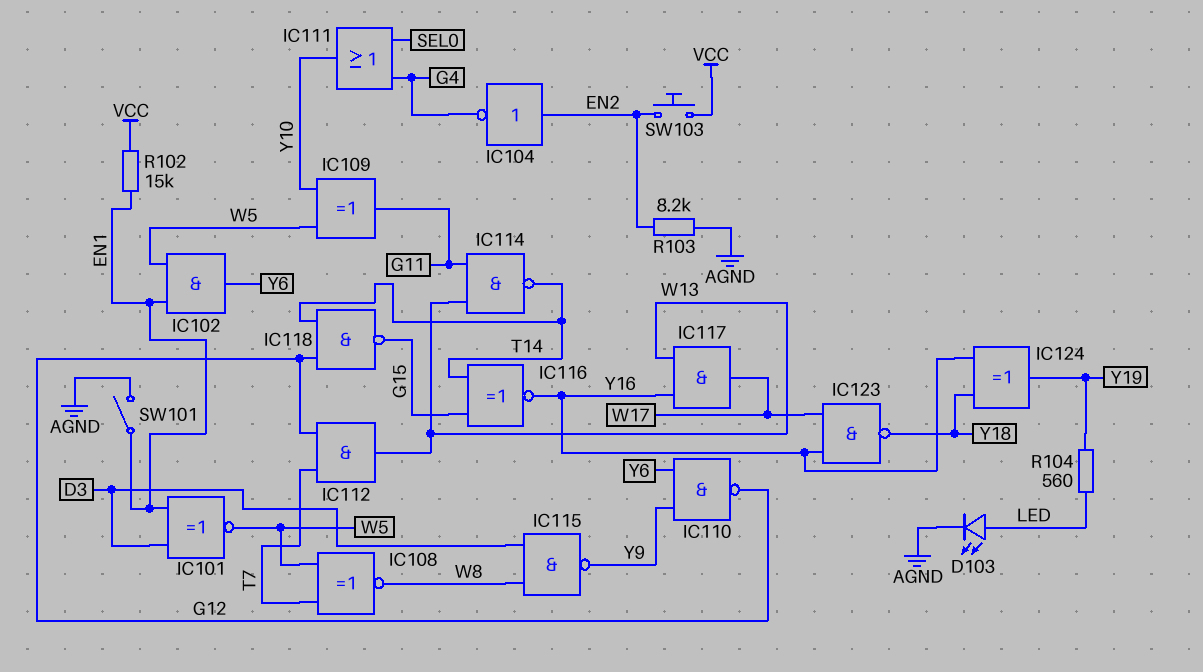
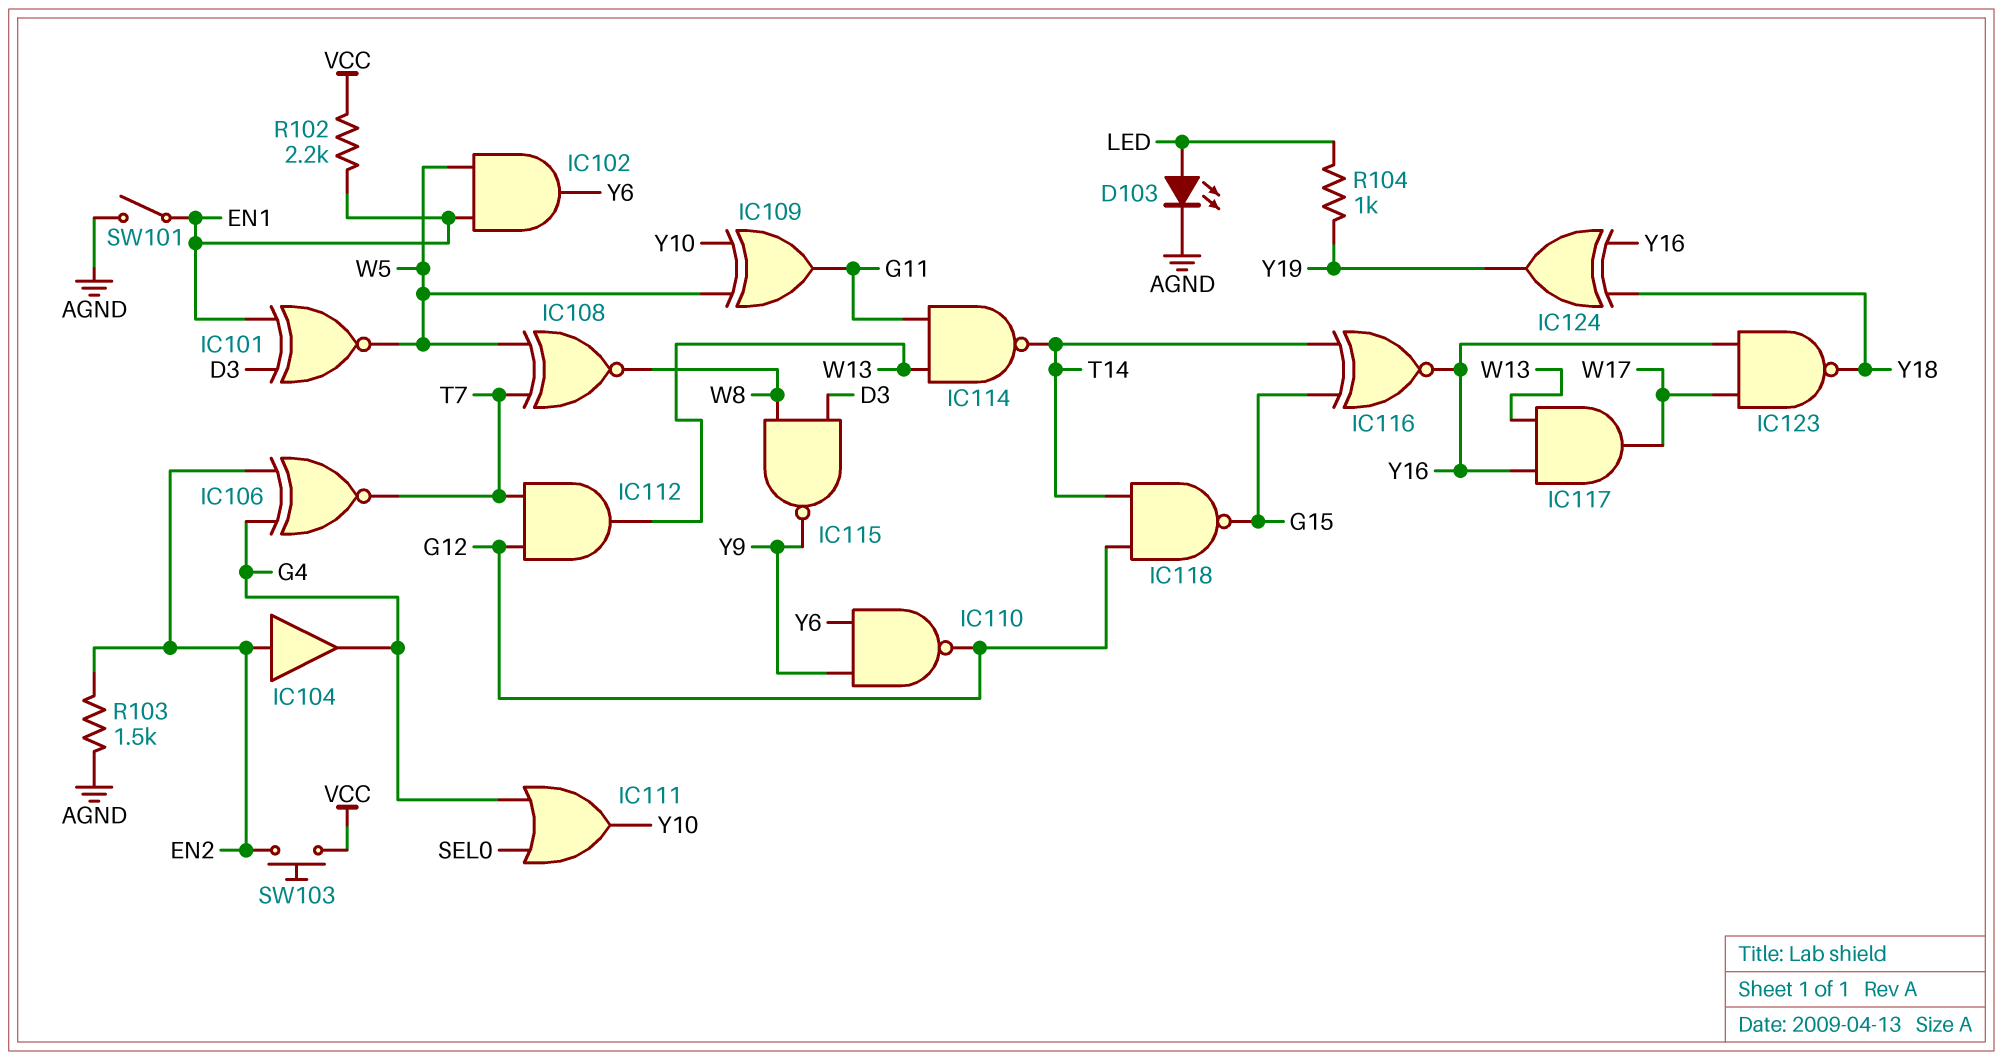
IC104: NOT (in EN2, out G4) -> buffer (in EN2, out G4)
IC106: none -> XNOR (in EN2, in G4, out T7)
R102: 15k (EN1, VCC) -> 2.2k (EN1, VCC)
R103: 8.2k (AGND, EN2) -> 1.5k (AGND, EN2)
R104: 560 (LED, Y19) -> 1k (LED, Y19)

